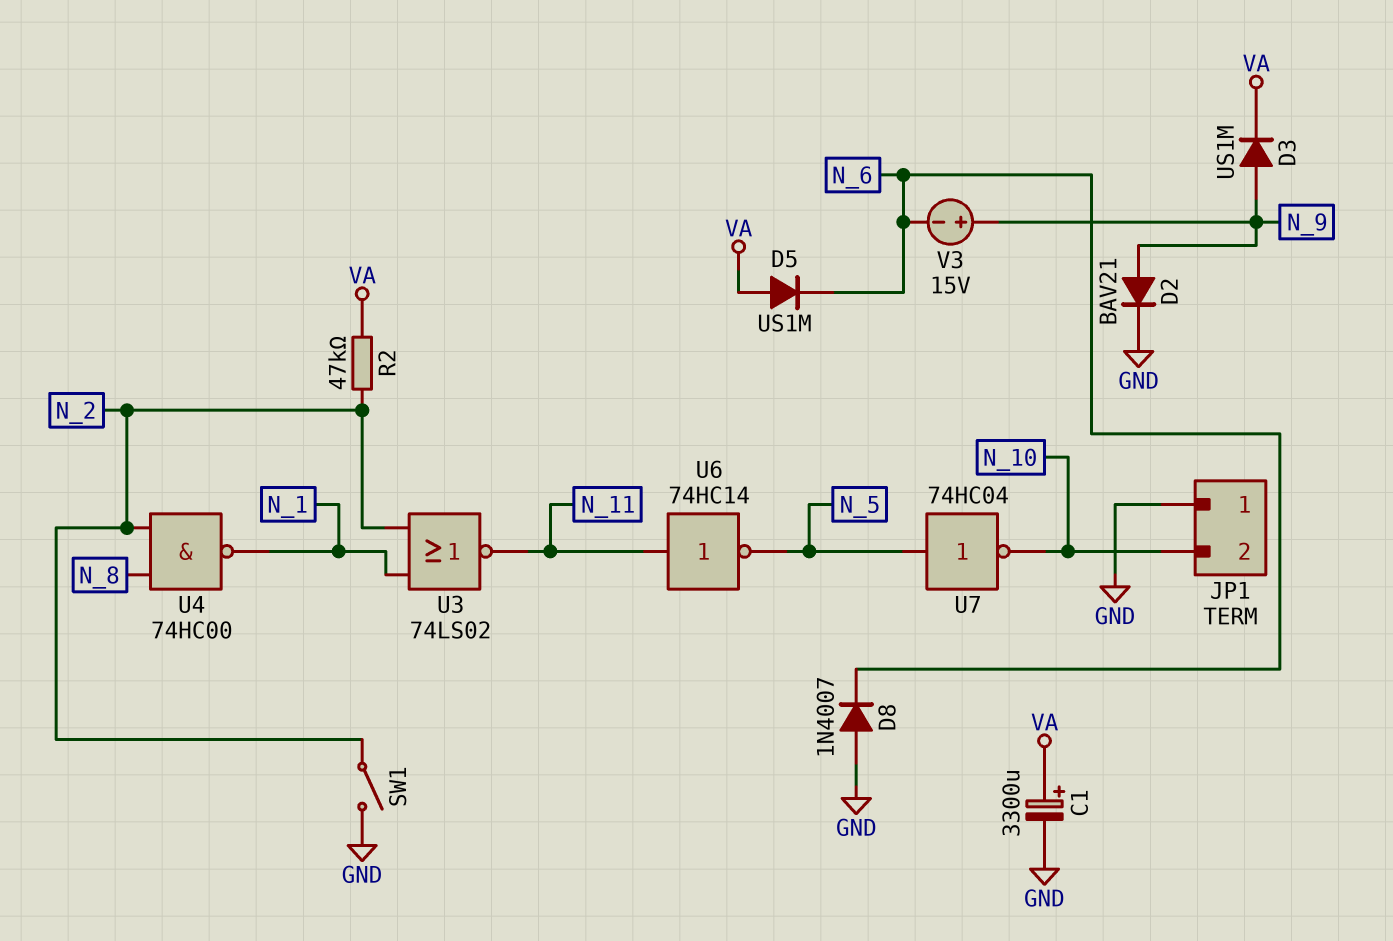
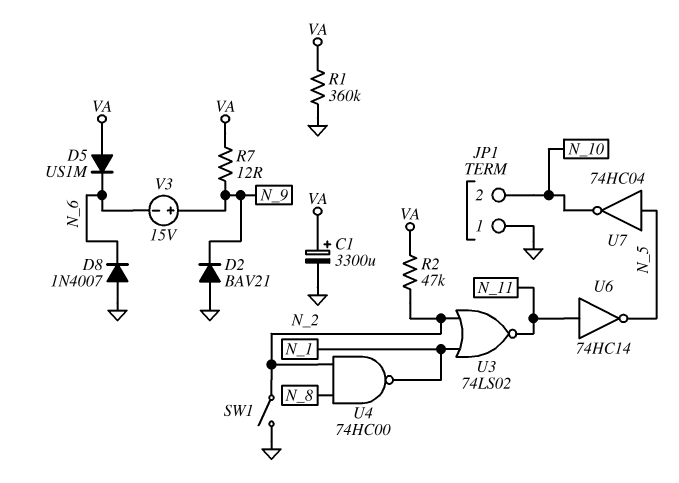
D2: diode BAV21 (A N_9, K GND) -> diode BAV21 (A GND, K N_9)
D3: diode US1M (A N_9, K VA) -> none
R1: none -> 360k (GND, VA)
R7: none -> 12 (N_9, VA)

